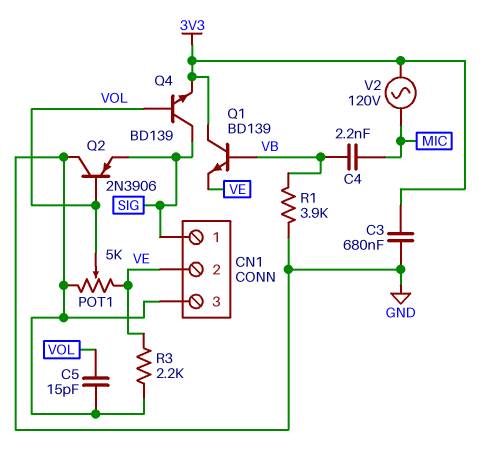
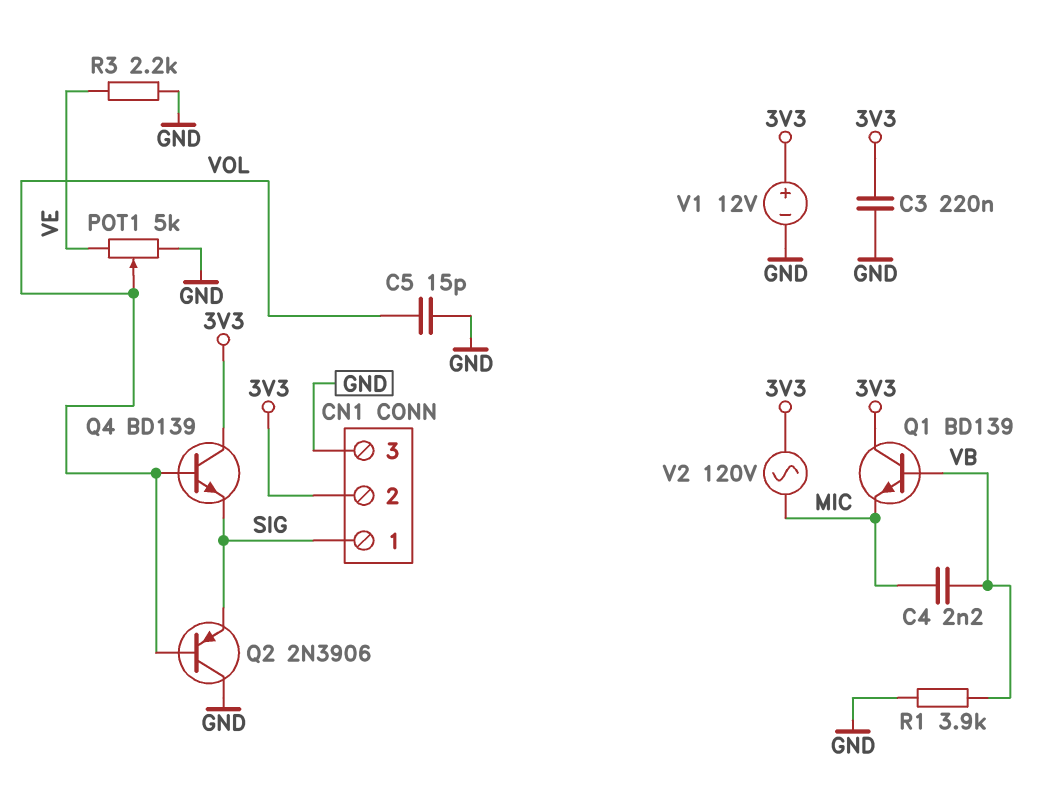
C3: 680nF (3V3, GND) -> 220nF (3V3, GND)
CN1 pin 2: VE -> 3V3
Q1: NPN BD139 (B VB, C 3V3, E VE) -> NPN BD139 (B VB, C 3V3, E MIC)
Q4: NPN BD139 (B VOL, C SIG, E 3V3) -> NPN BD139 (B VOL, C 3V3, E SIG)
V1: none -> 12V (plus 3V3, minus GND)

